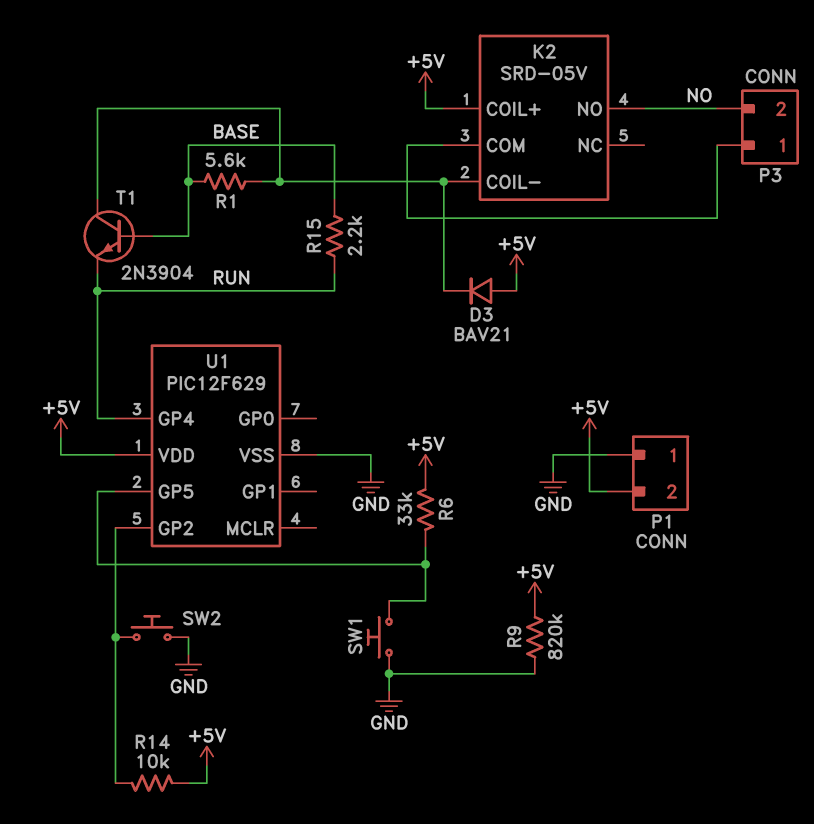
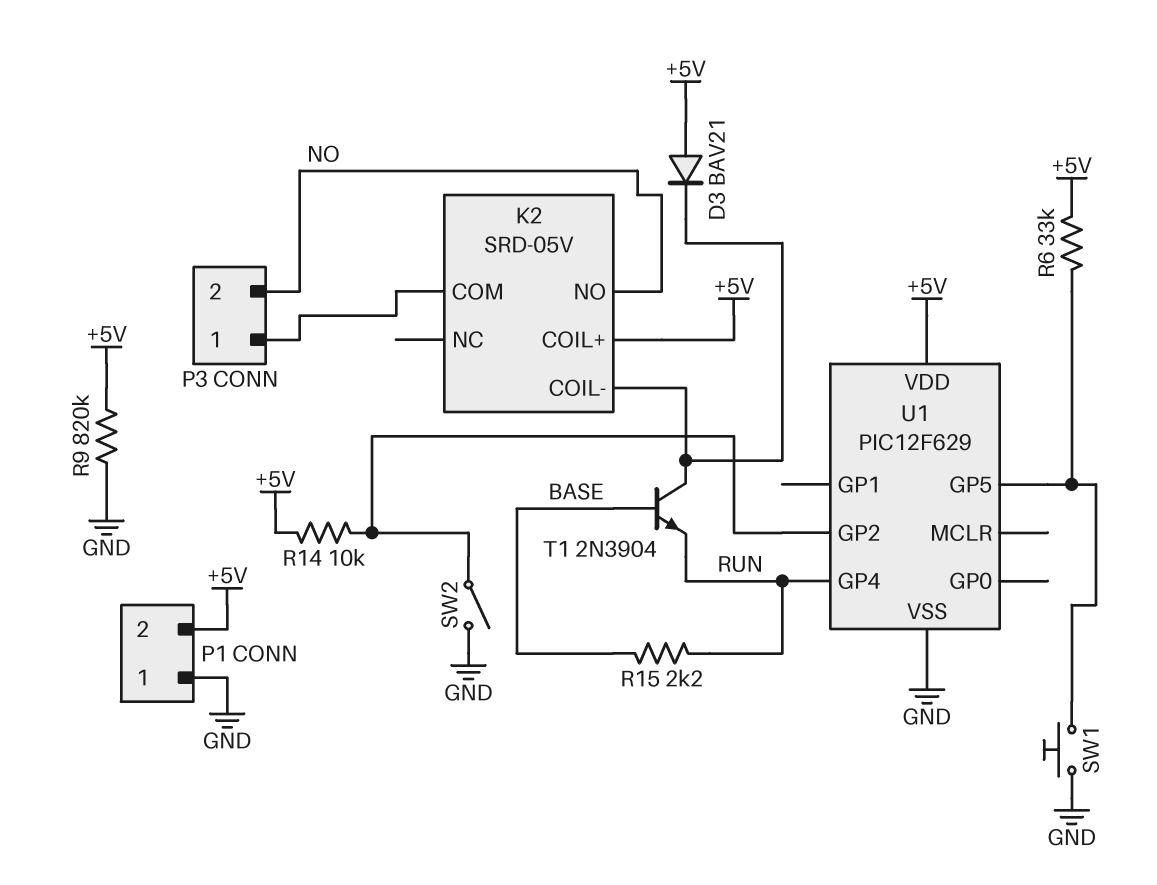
R1: 5.6k (BASE, K2/COIL-) -> none
SW2: button (GND, U1/GP2) -> switch (GND, U1/GP2)

